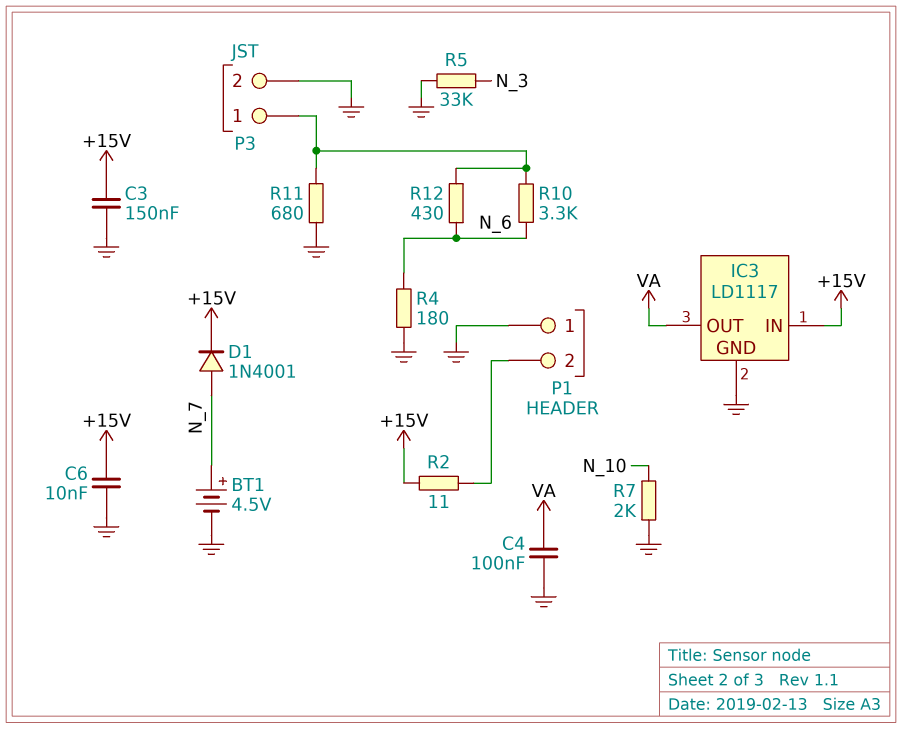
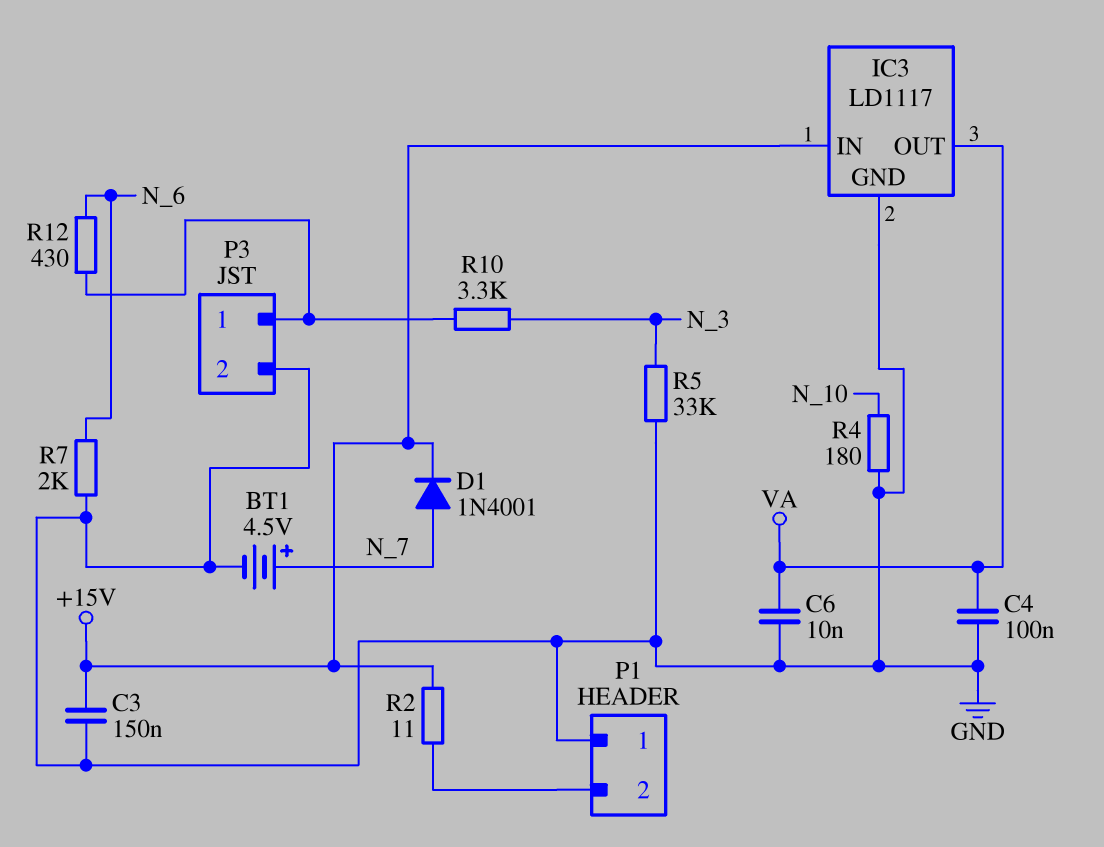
C6: 10nF (+15V, GND) -> 10nF (GND, VA)
R4: 180 (GND, N_6) -> 180 (GND, N_10)
R7: 2k (GND, N_10) -> 2k (GND, N_6)
R10: 3.3k (N_6, P3/1) -> 3.3k (N_3, P3/1)
R11: 680 (GND, P3/1) -> none

